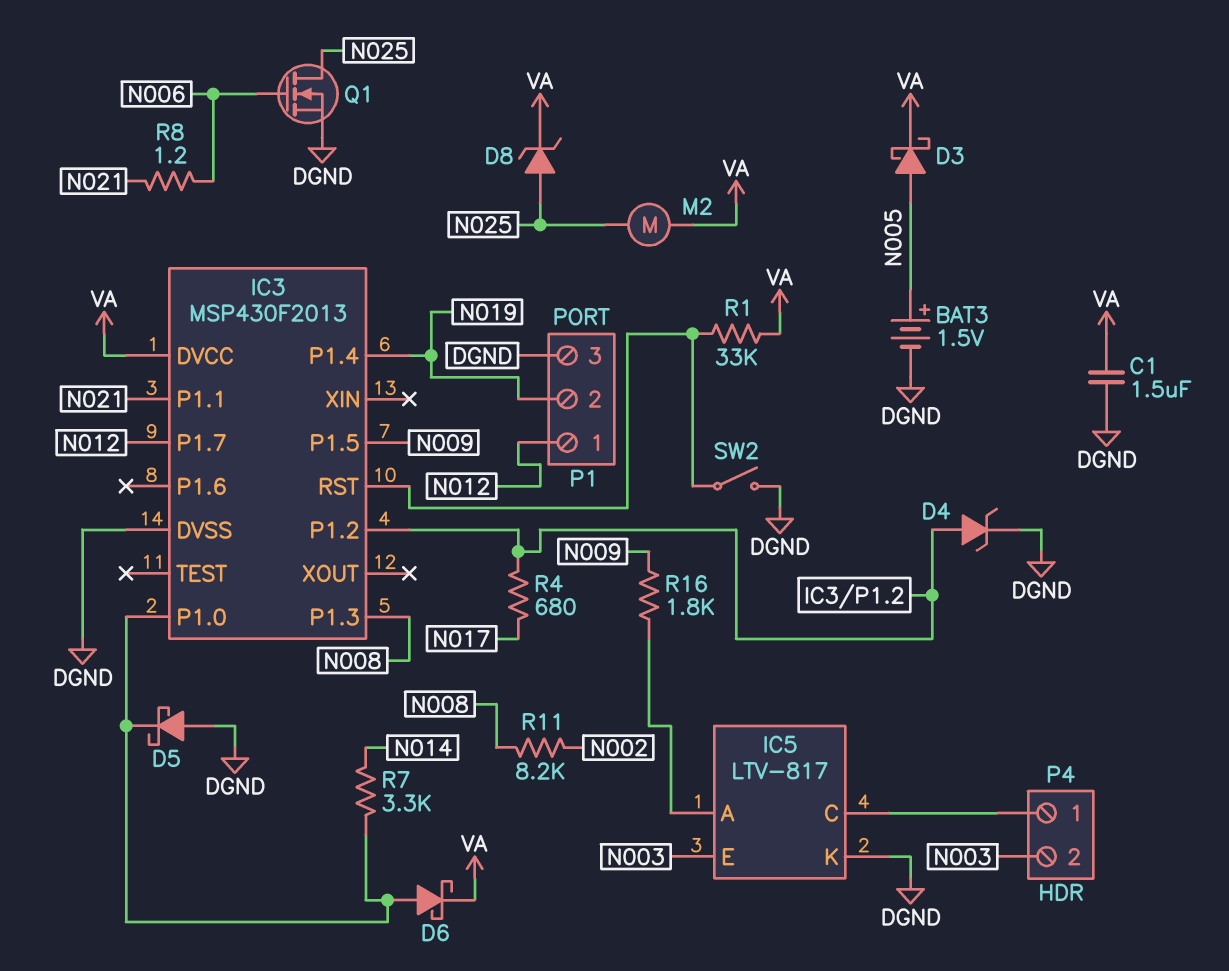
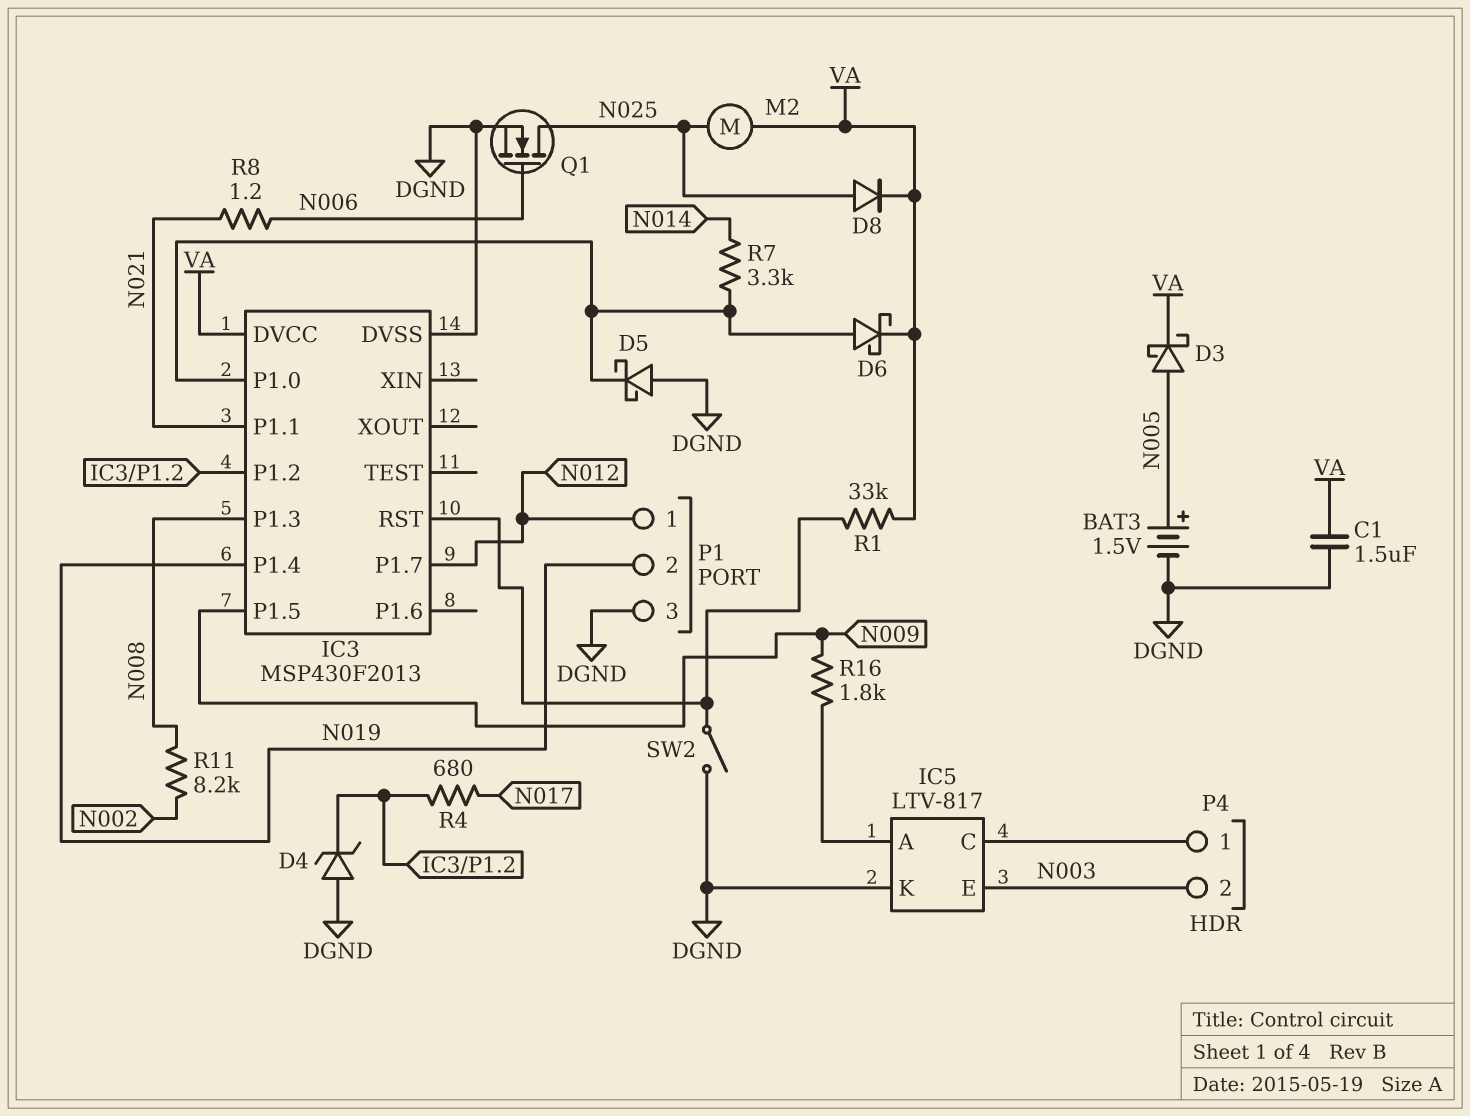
D4: zener (A IC3/P1.2, K DGND) -> zener (A DGND, K IC3/P1.2)
D8: zener (A N025, K VA) -> diode (A N025, K VA)

